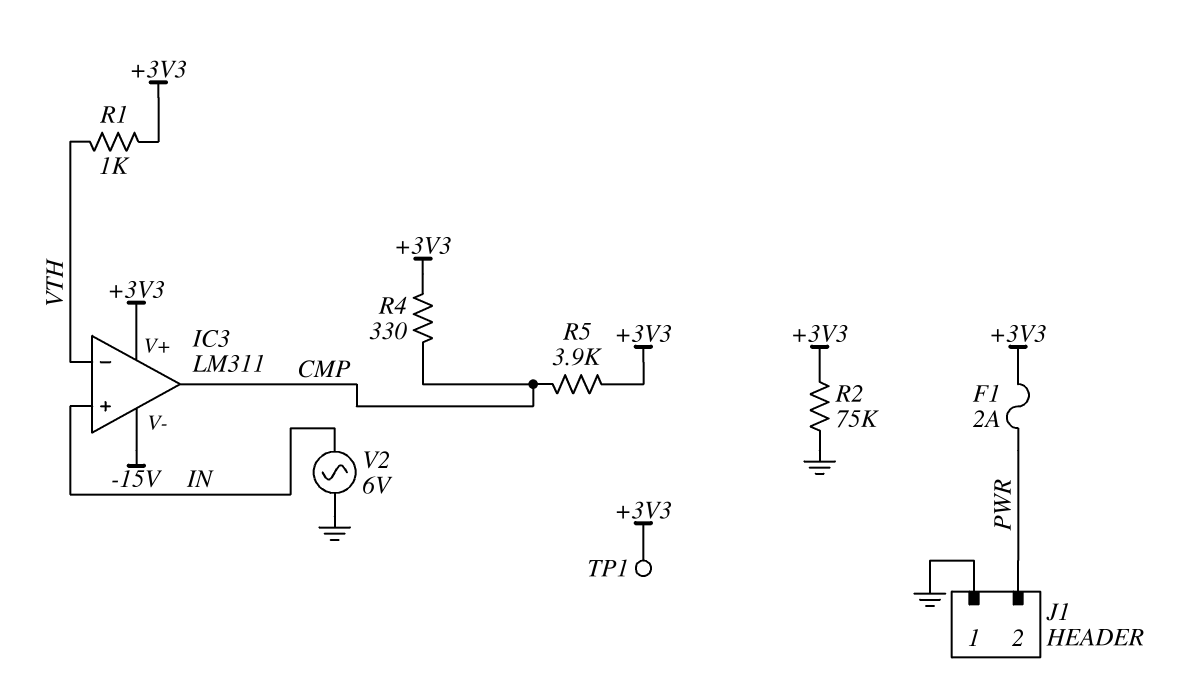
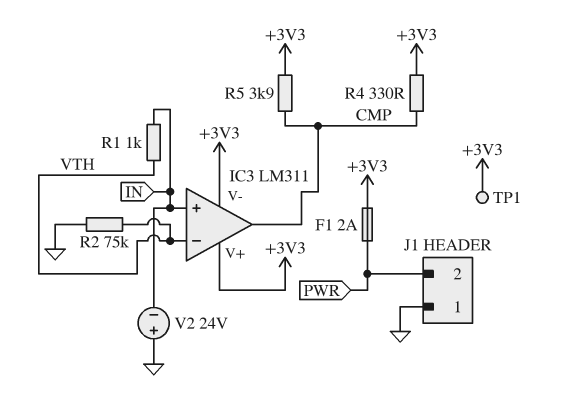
IC3 pin V-: -15V -> +3V3
R1: 1k (+3V3, VTH) -> 1k (IN, VTH)
R2: 75k (+3V3, GND) -> 75k (GND, VTH)
V2: AC 6V (GND, IN) -> 24V (plus GND, minus IN)

